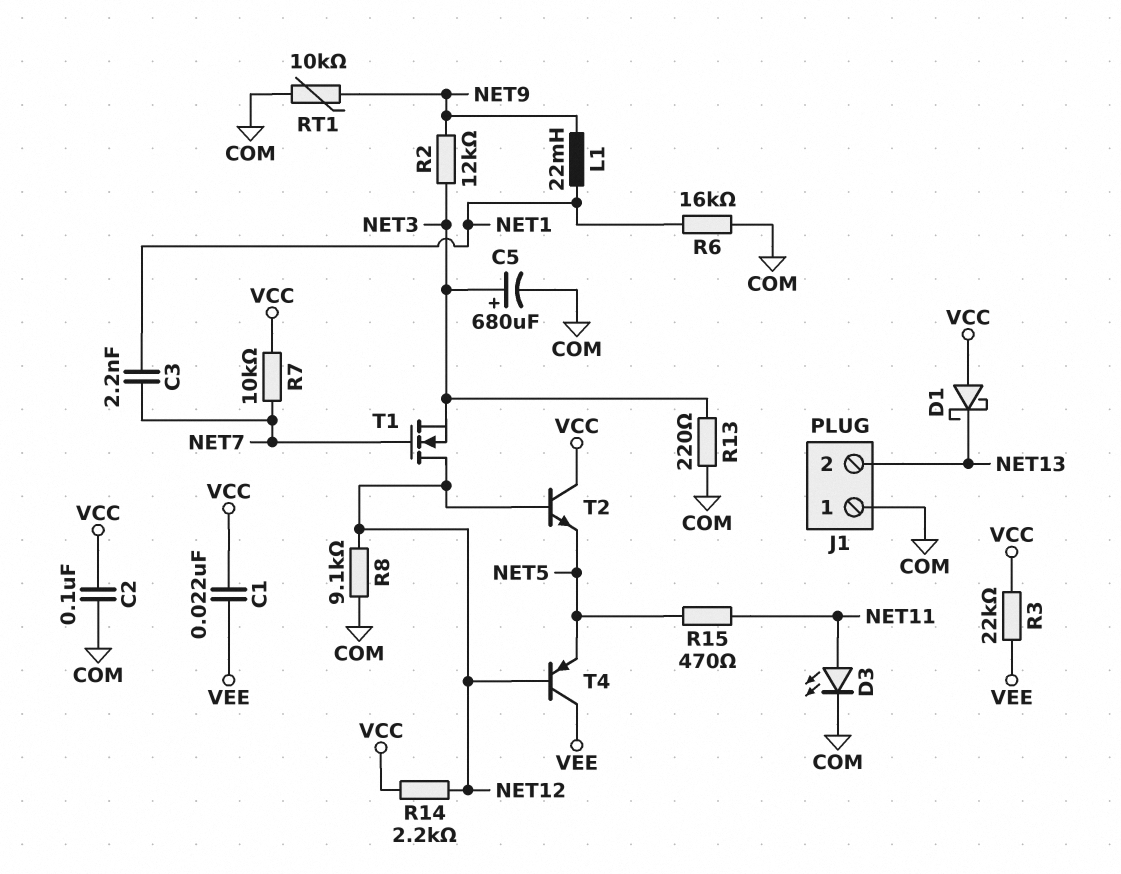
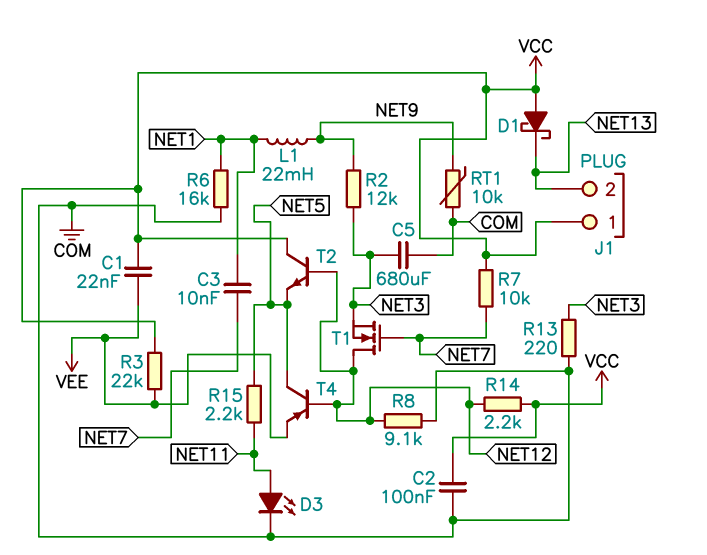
C3: 2.2nF (NET1, NET7) -> 10nF (NET1, NET7)
C5: 680uF (plus NET3, minus COM) -> 680uF (COM, NET3)
J1 pin 1: COM -> VCC
R15: 470 (NET5, NET11) -> 2.2k (NET5, NET11)
T4: PNP (B NET12, C VEE, E NET5) -> PNP (B NET12, C NET5, E VEE)

